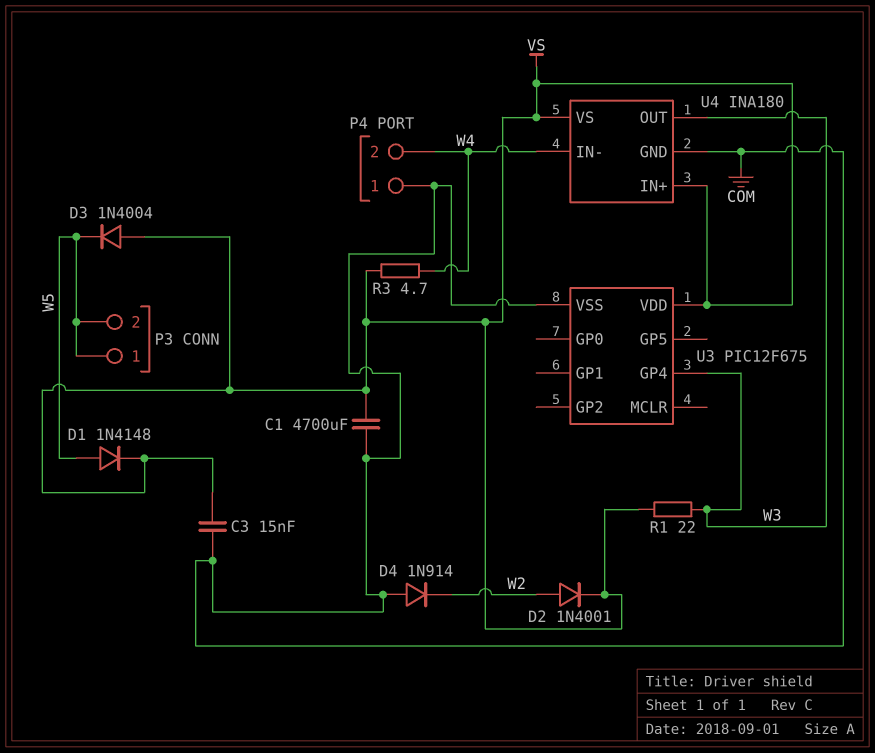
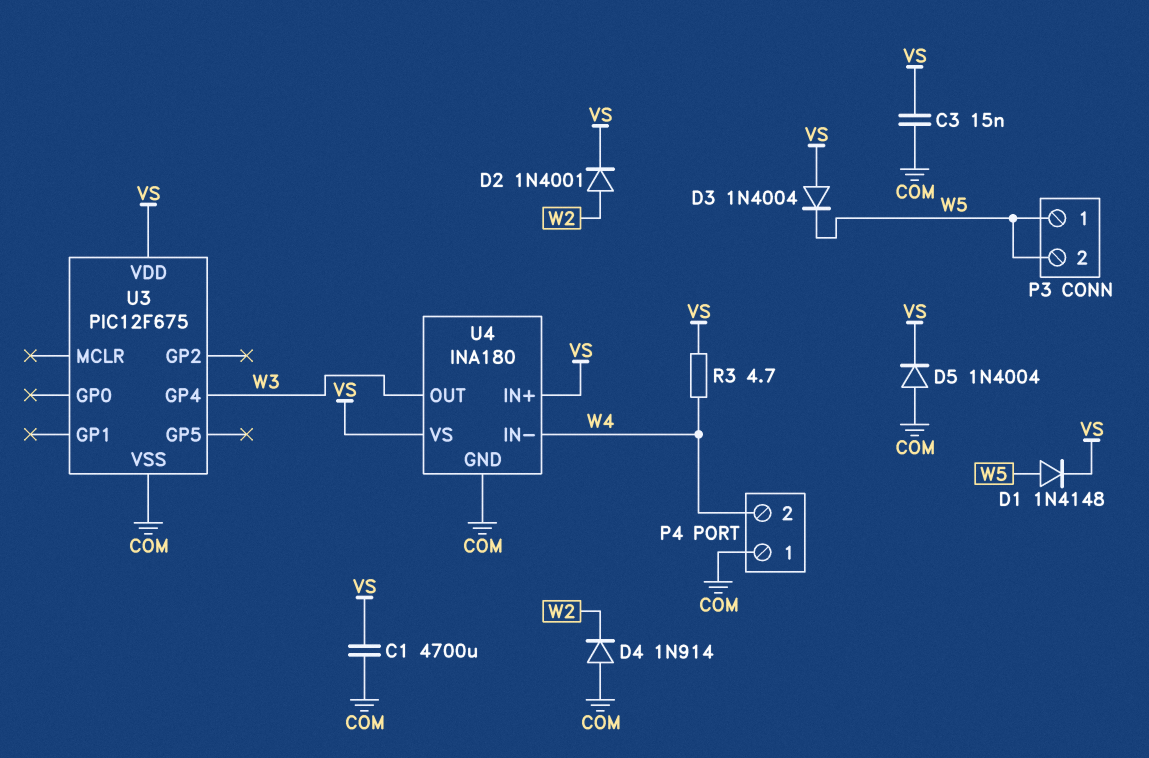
D5: none -> diode 1N4004 (A COM, K VS)
R1: 22 (VS, W3) -> none

